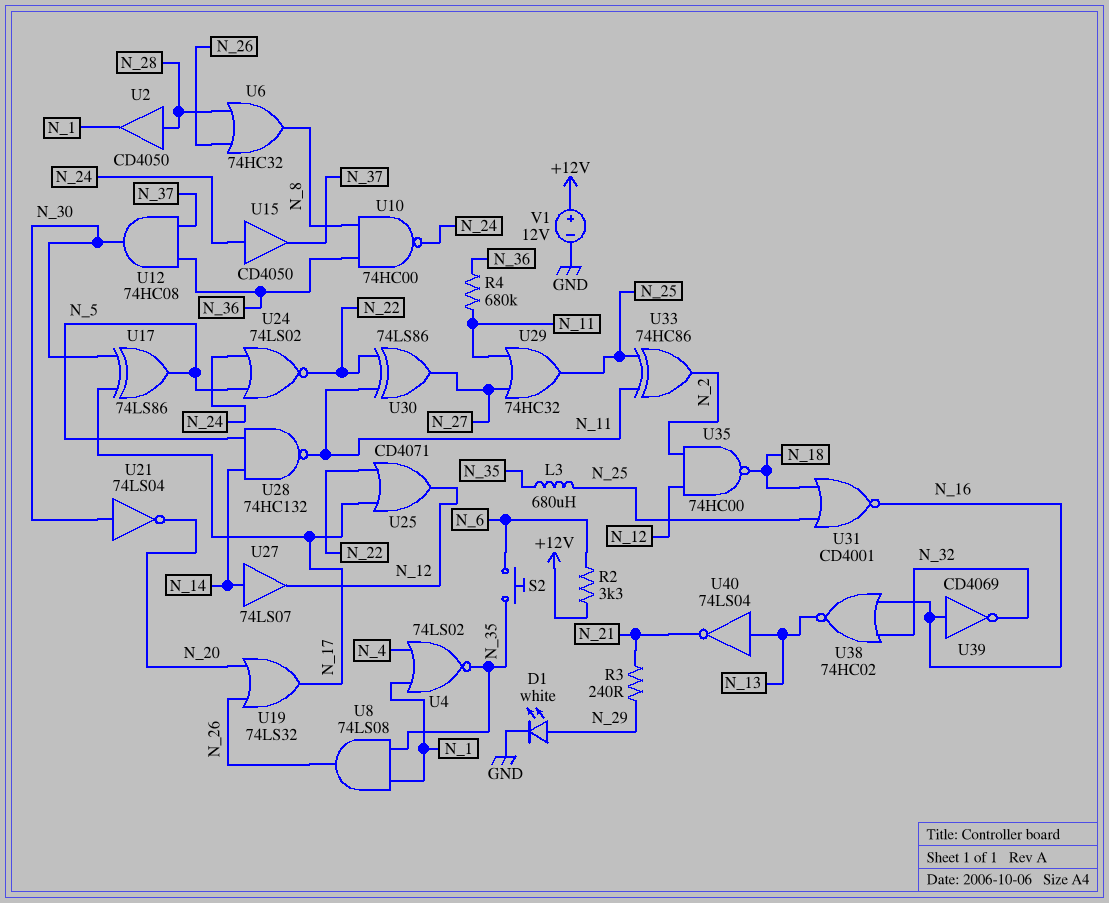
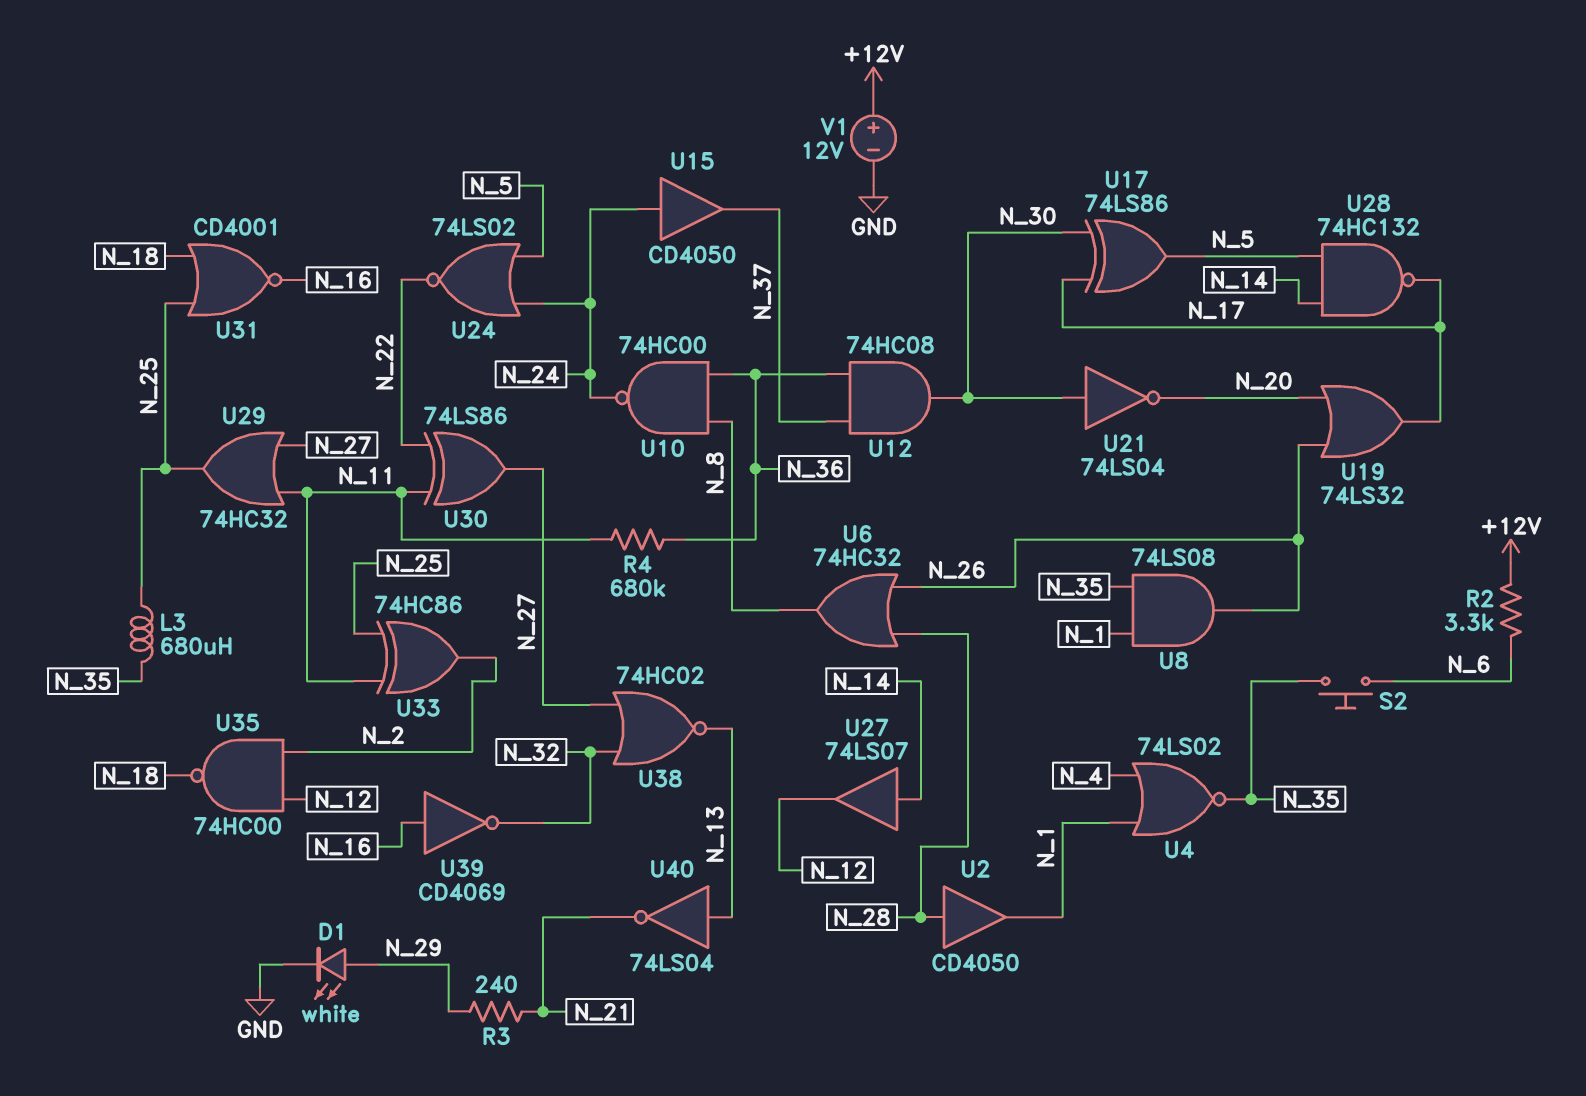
U25: OR CD4071 (in N_17, in N_22, out N_12) -> none
U28: NAND 74HC132 (in N_5, in N_14, out N_11) -> NAND 74HC132 (in N_5, in N_14, out N_17)
U38: NOR 74HC02 (in N_16, in N_32, out N_13) -> NOR 74HC02 (in N_27, in N_32, out N_13)

